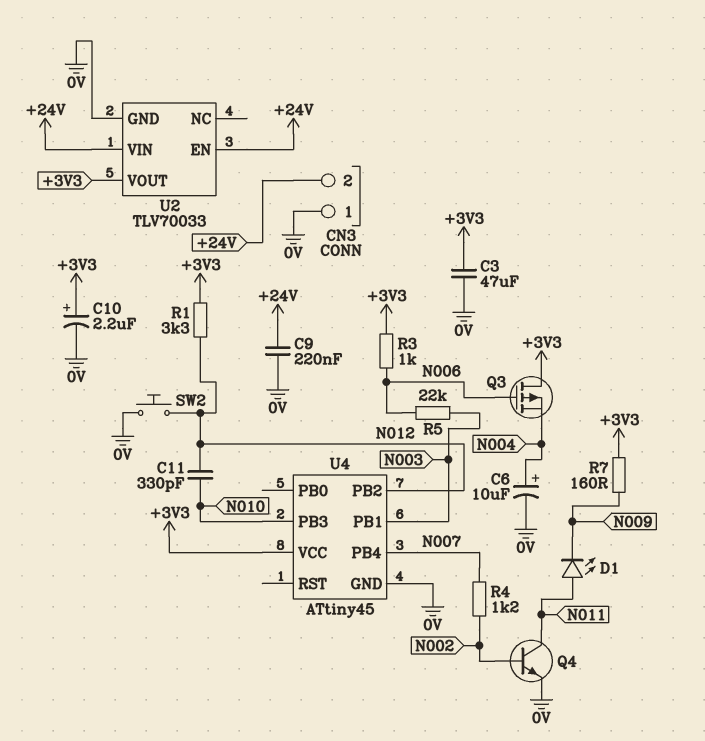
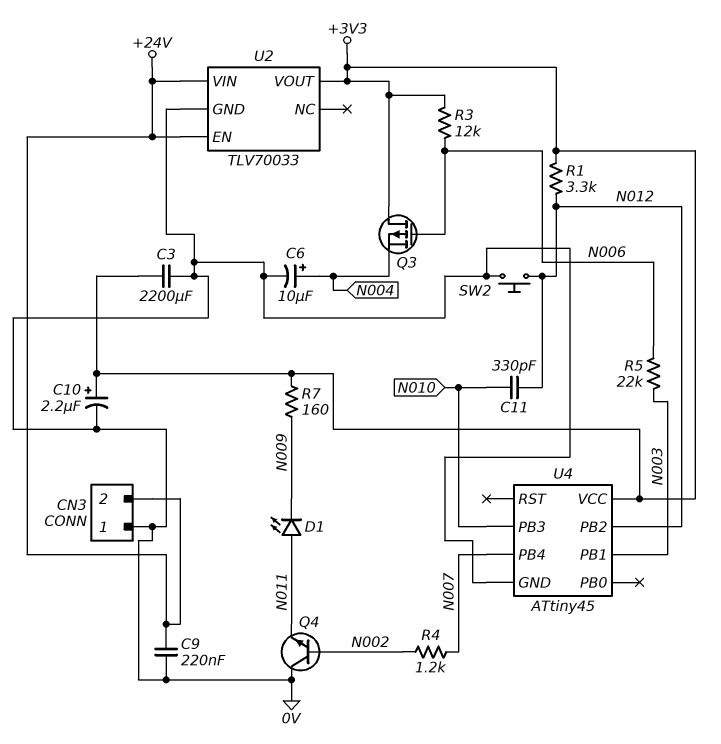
C3: 47uF (+3V3, 0V) -> 2200uF (+3V3, 0V)
Q4: NPN (B N002, C N011, E 0V) -> NPN (B N002, C 0V, E N011)
R3: 1k (+3V3, N006) -> 12k (+3V3, N006)

